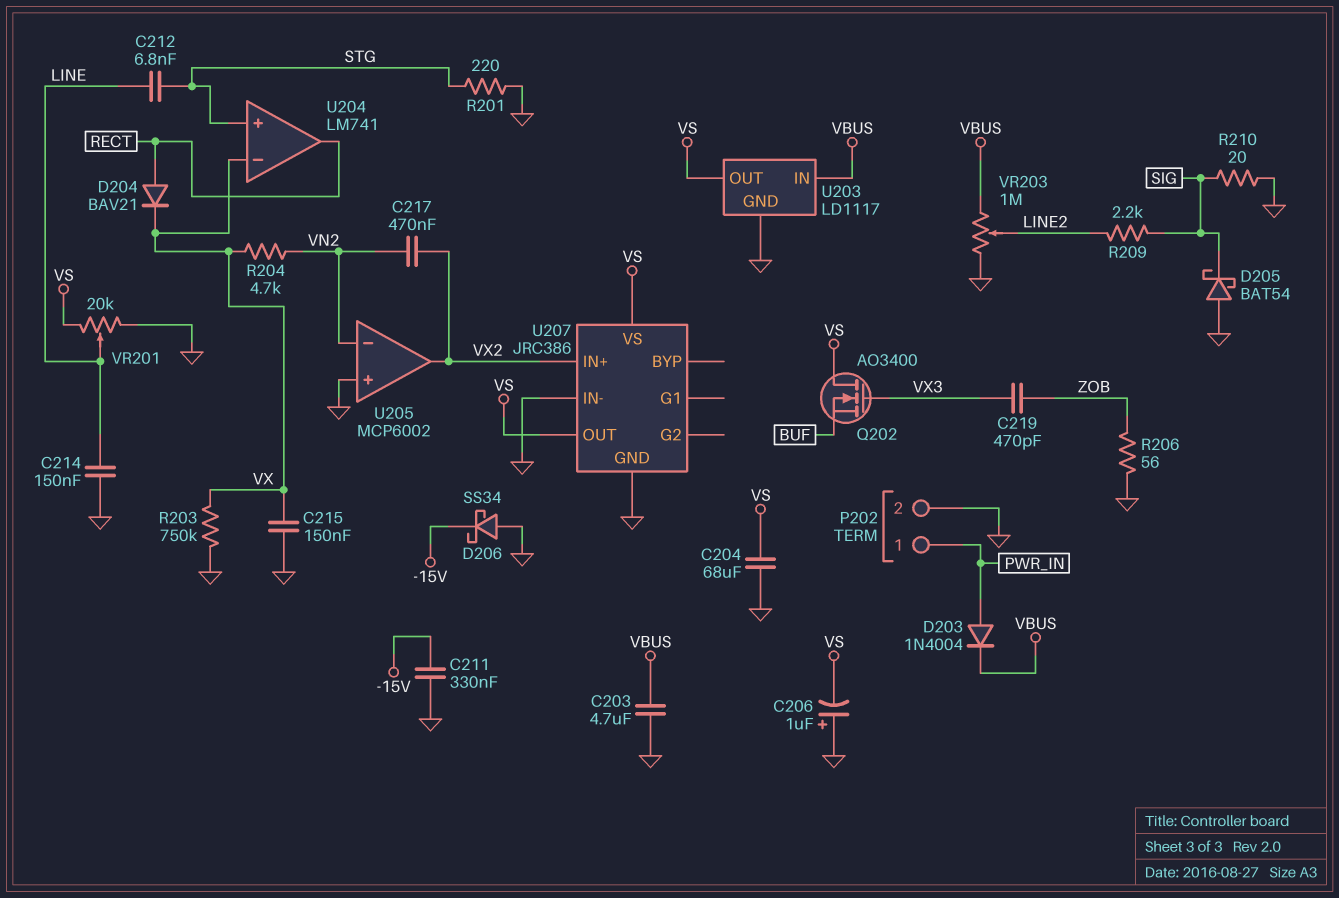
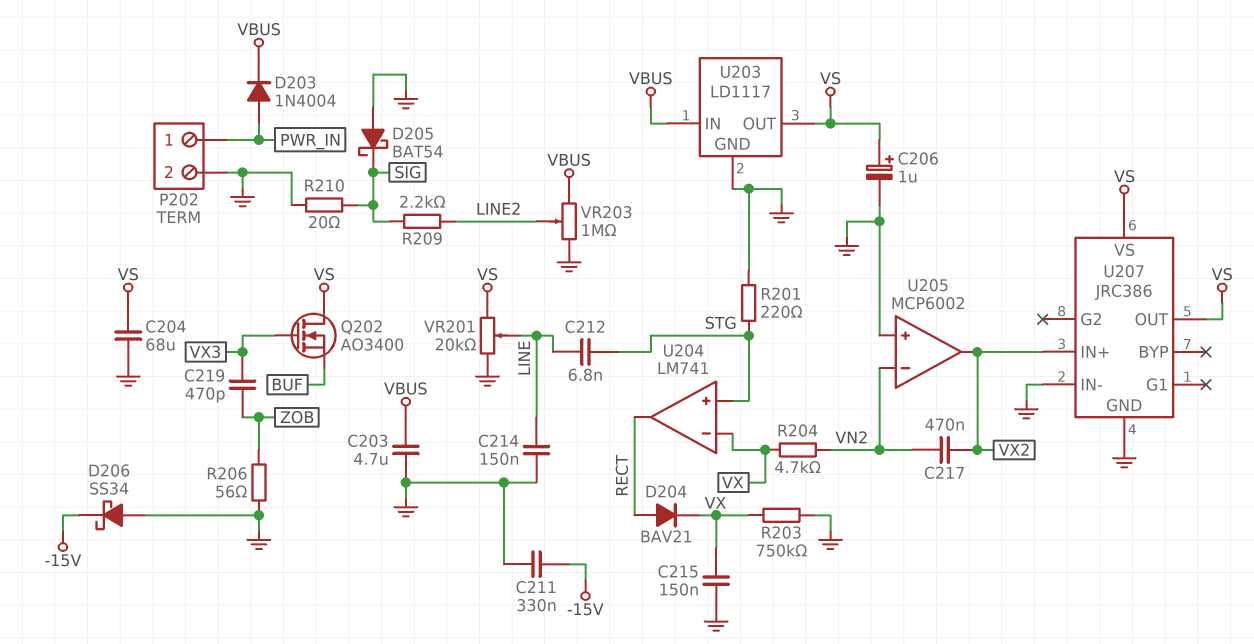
C206: 1uF (plus GND, minus VS) -> 1uF (plus VS, minus GND)

